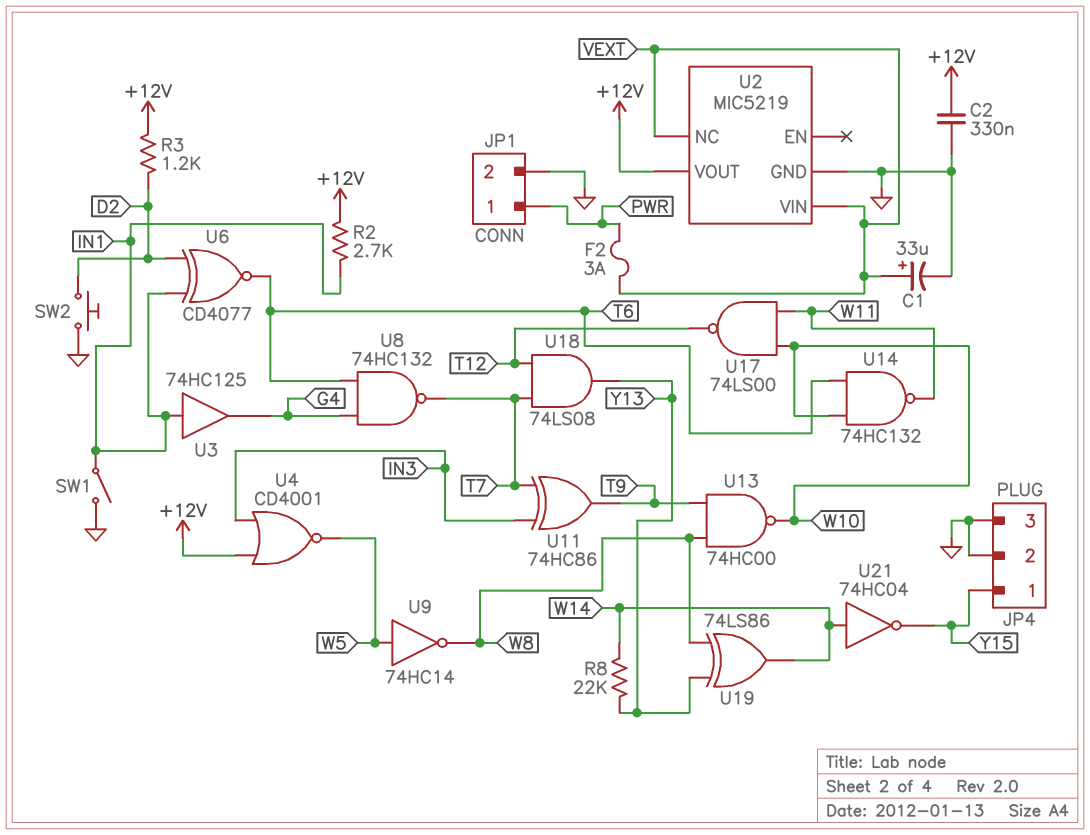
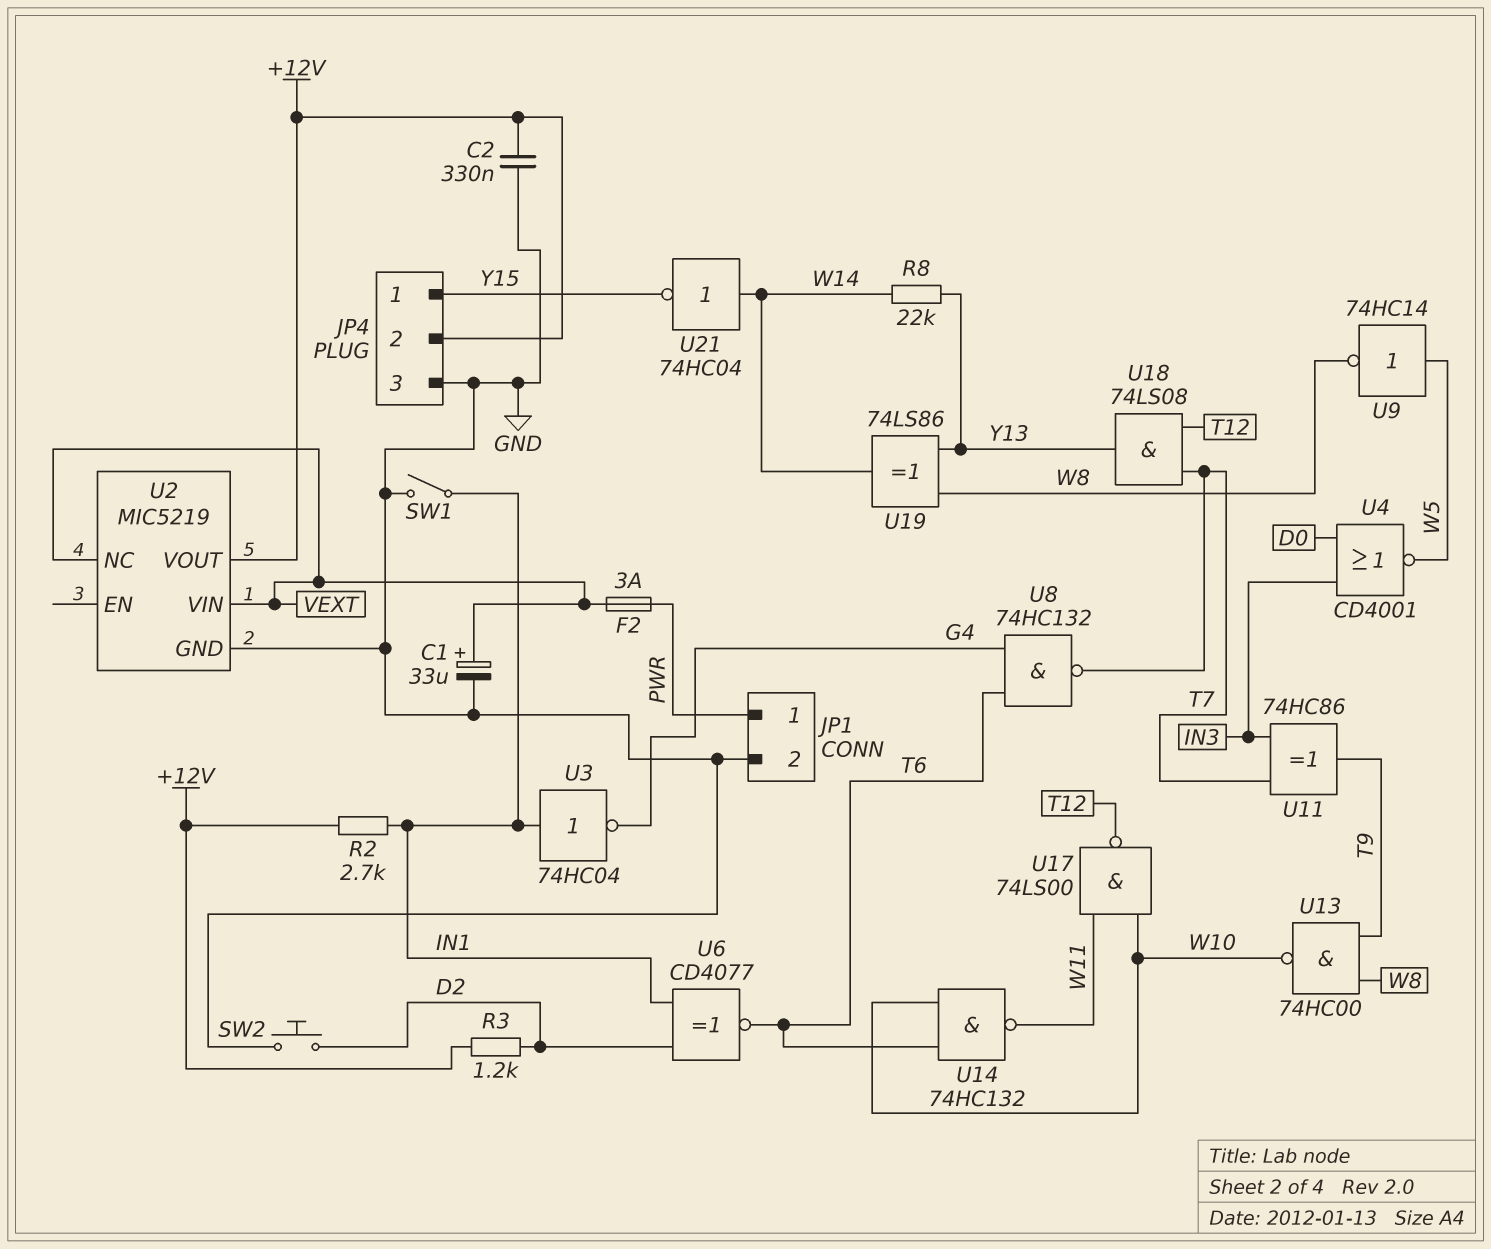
JP4 pin 2: GND -> +12V
U3: buffer 74HC125 (in IN1, out G4) -> NOT 74HC04 (in IN1, out G4)
U4: NOR CD4001 (in +12V, in IN3, out W5) -> NOR CD4001 (in D0, in IN3, out W5)

